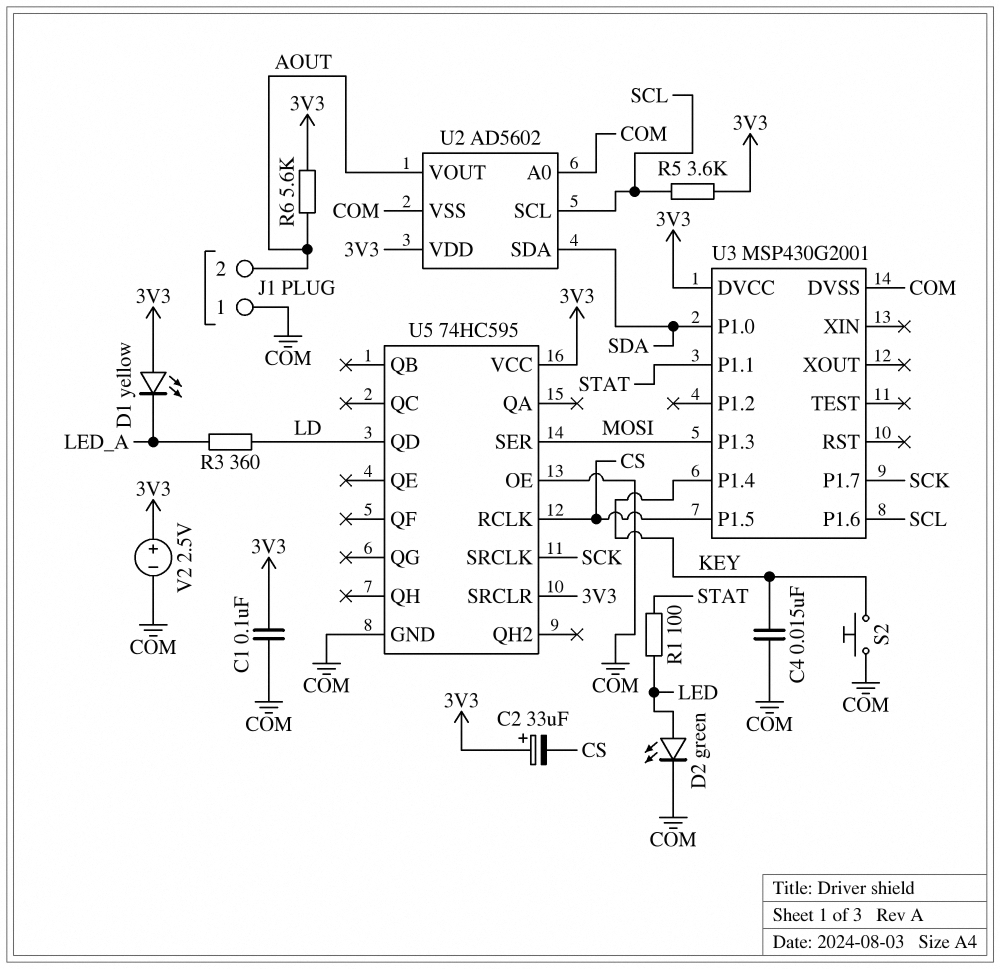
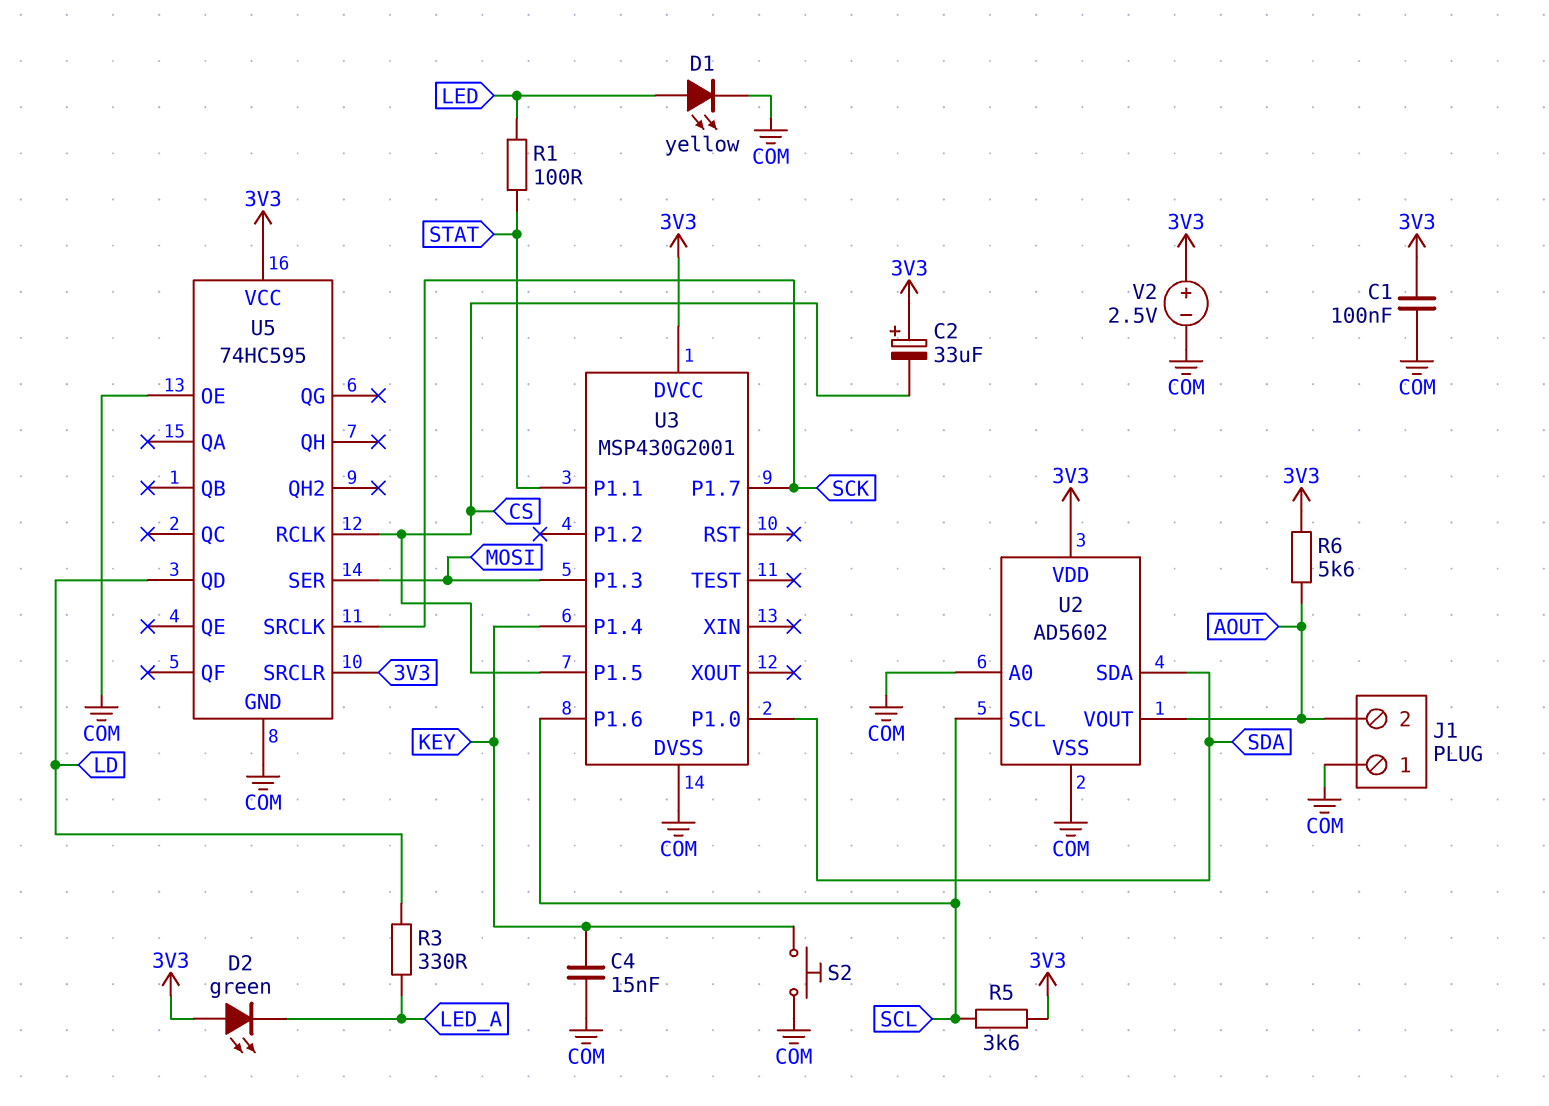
D1: LED yellow (A 3V3, K LED_A) -> LED yellow (A LED, K COM)
D2: LED green (A LED, K COM) -> LED green (A 3V3, K LED_A)
R3: 360 (LD, LED_A) -> 330 (LD, LED_A)

